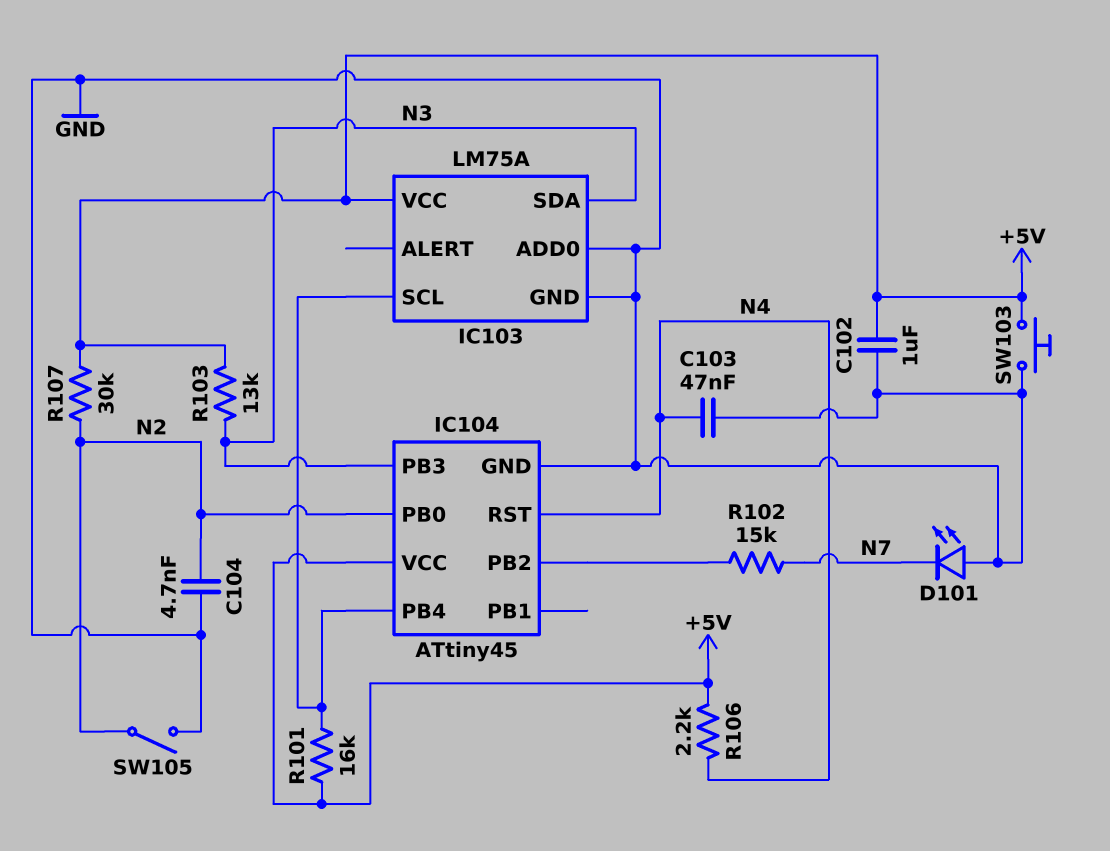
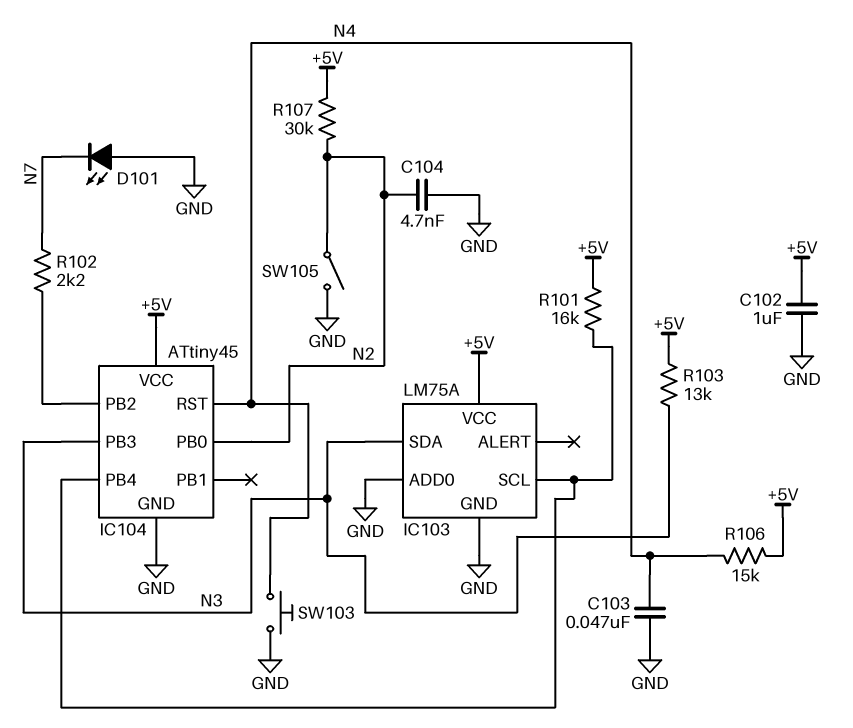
R102: 15k (IC104/PB2, N7) -> 2.2k (IC104/PB2, N7)
R106: 2.2k (+5V, N4) -> 15k (+5V, N4)
SW103: button (+5V, GND) -> button (GND, N4)

